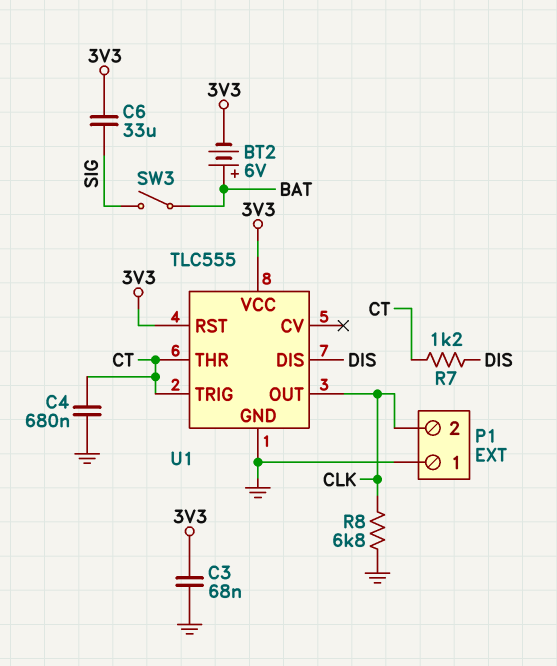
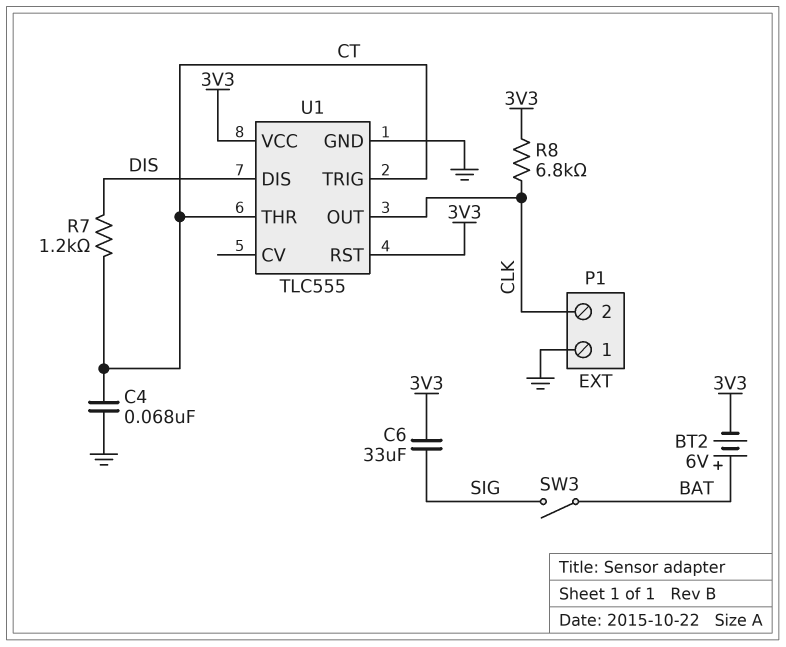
C3: 68nF (3V3, GND) -> none
C4: 680nF (CT, GND) -> 68nF (CT, GND)
R8: 6.8k (CLK, GND) -> 6.8k (3V3, CLK)

